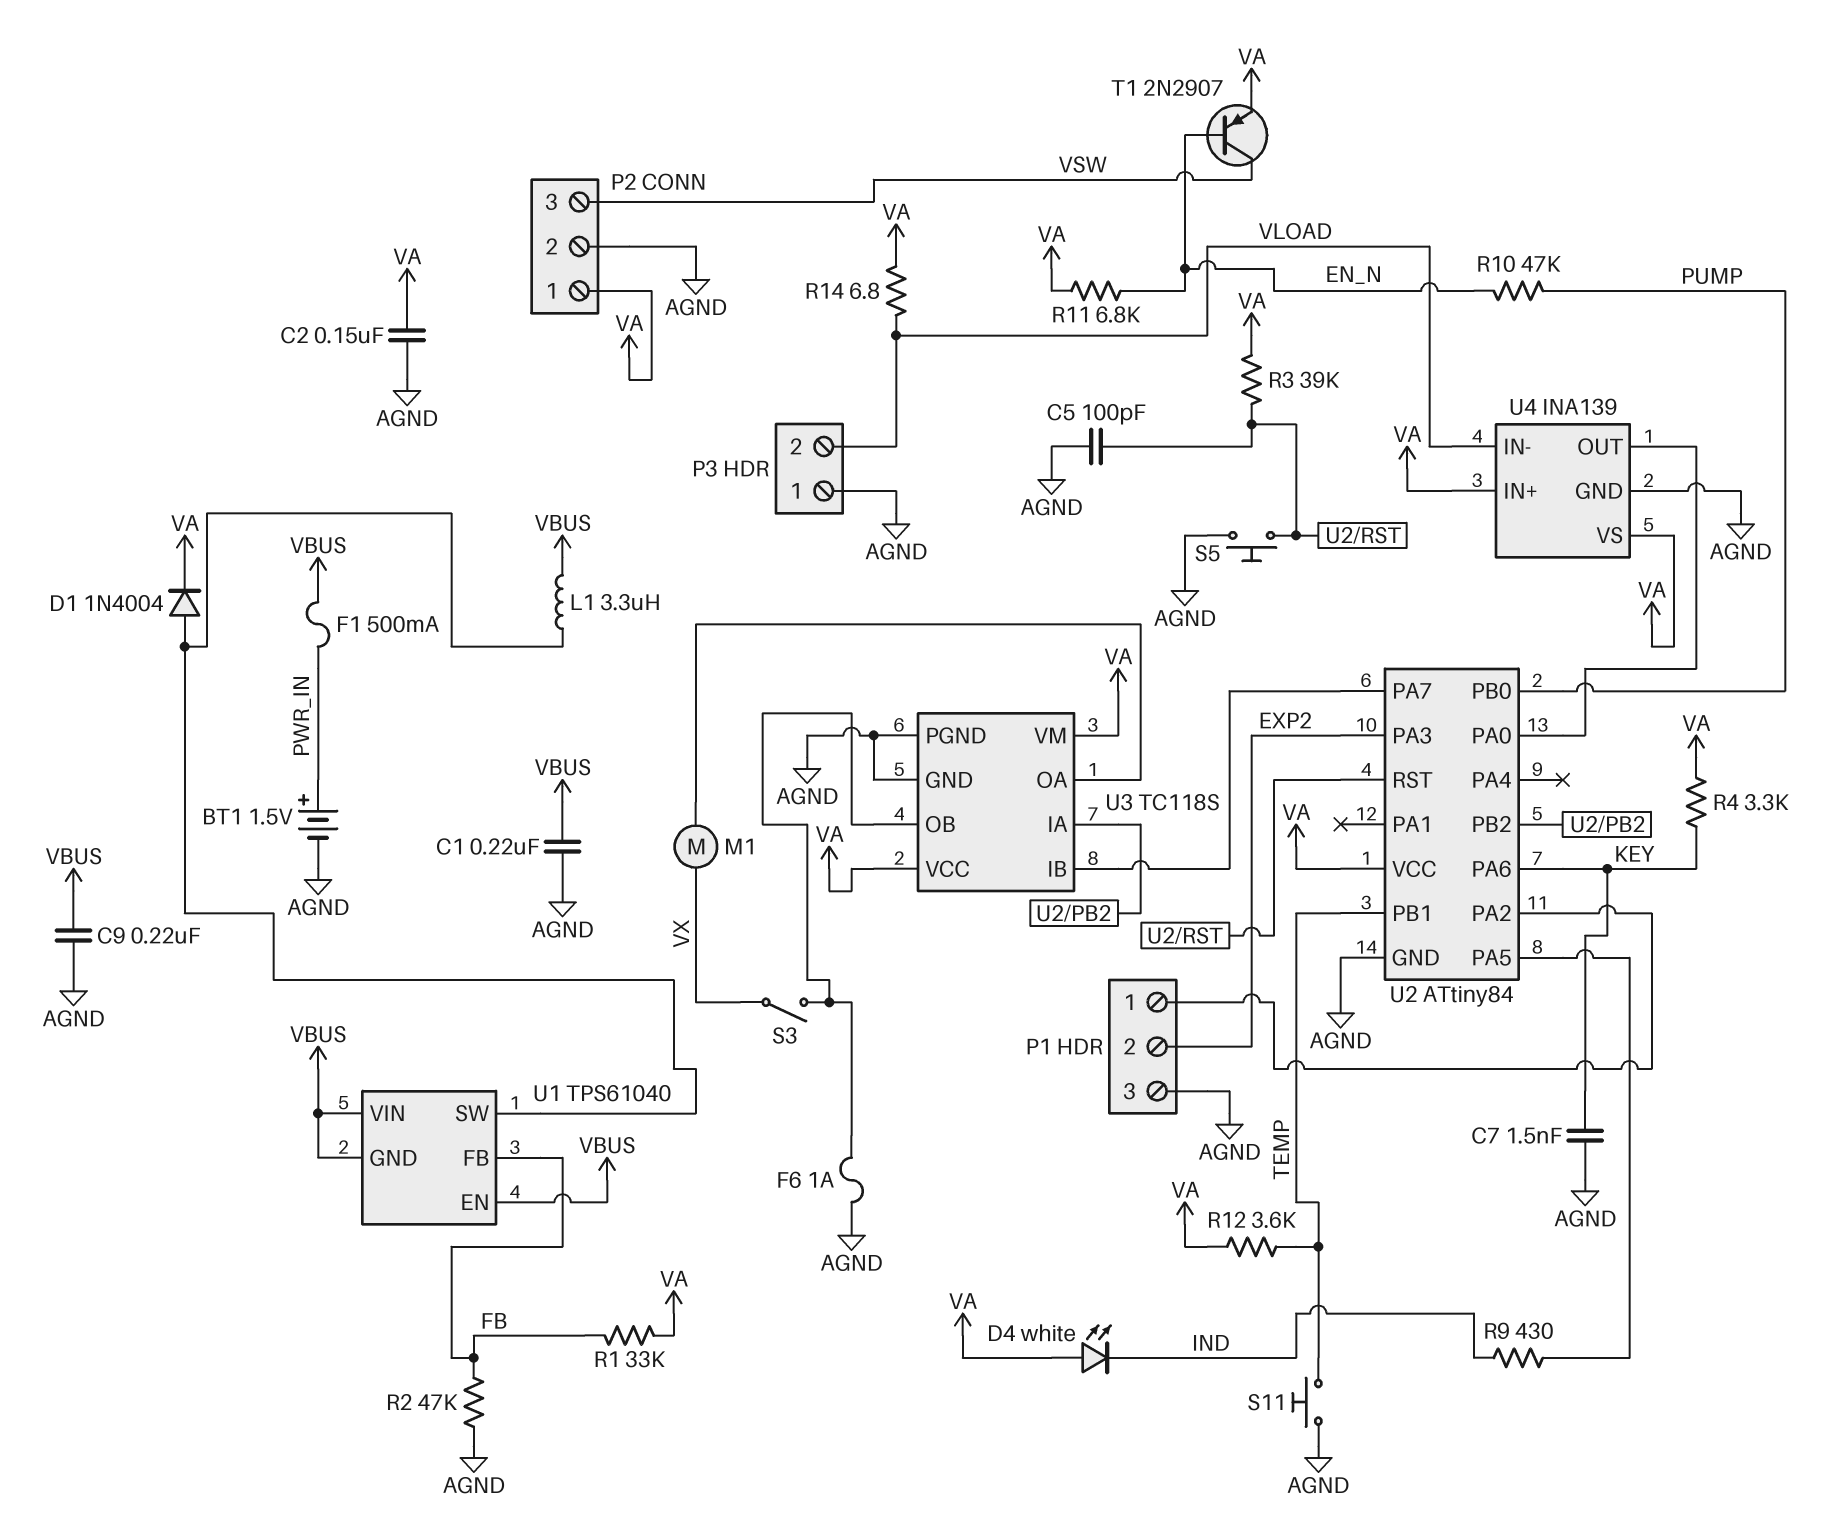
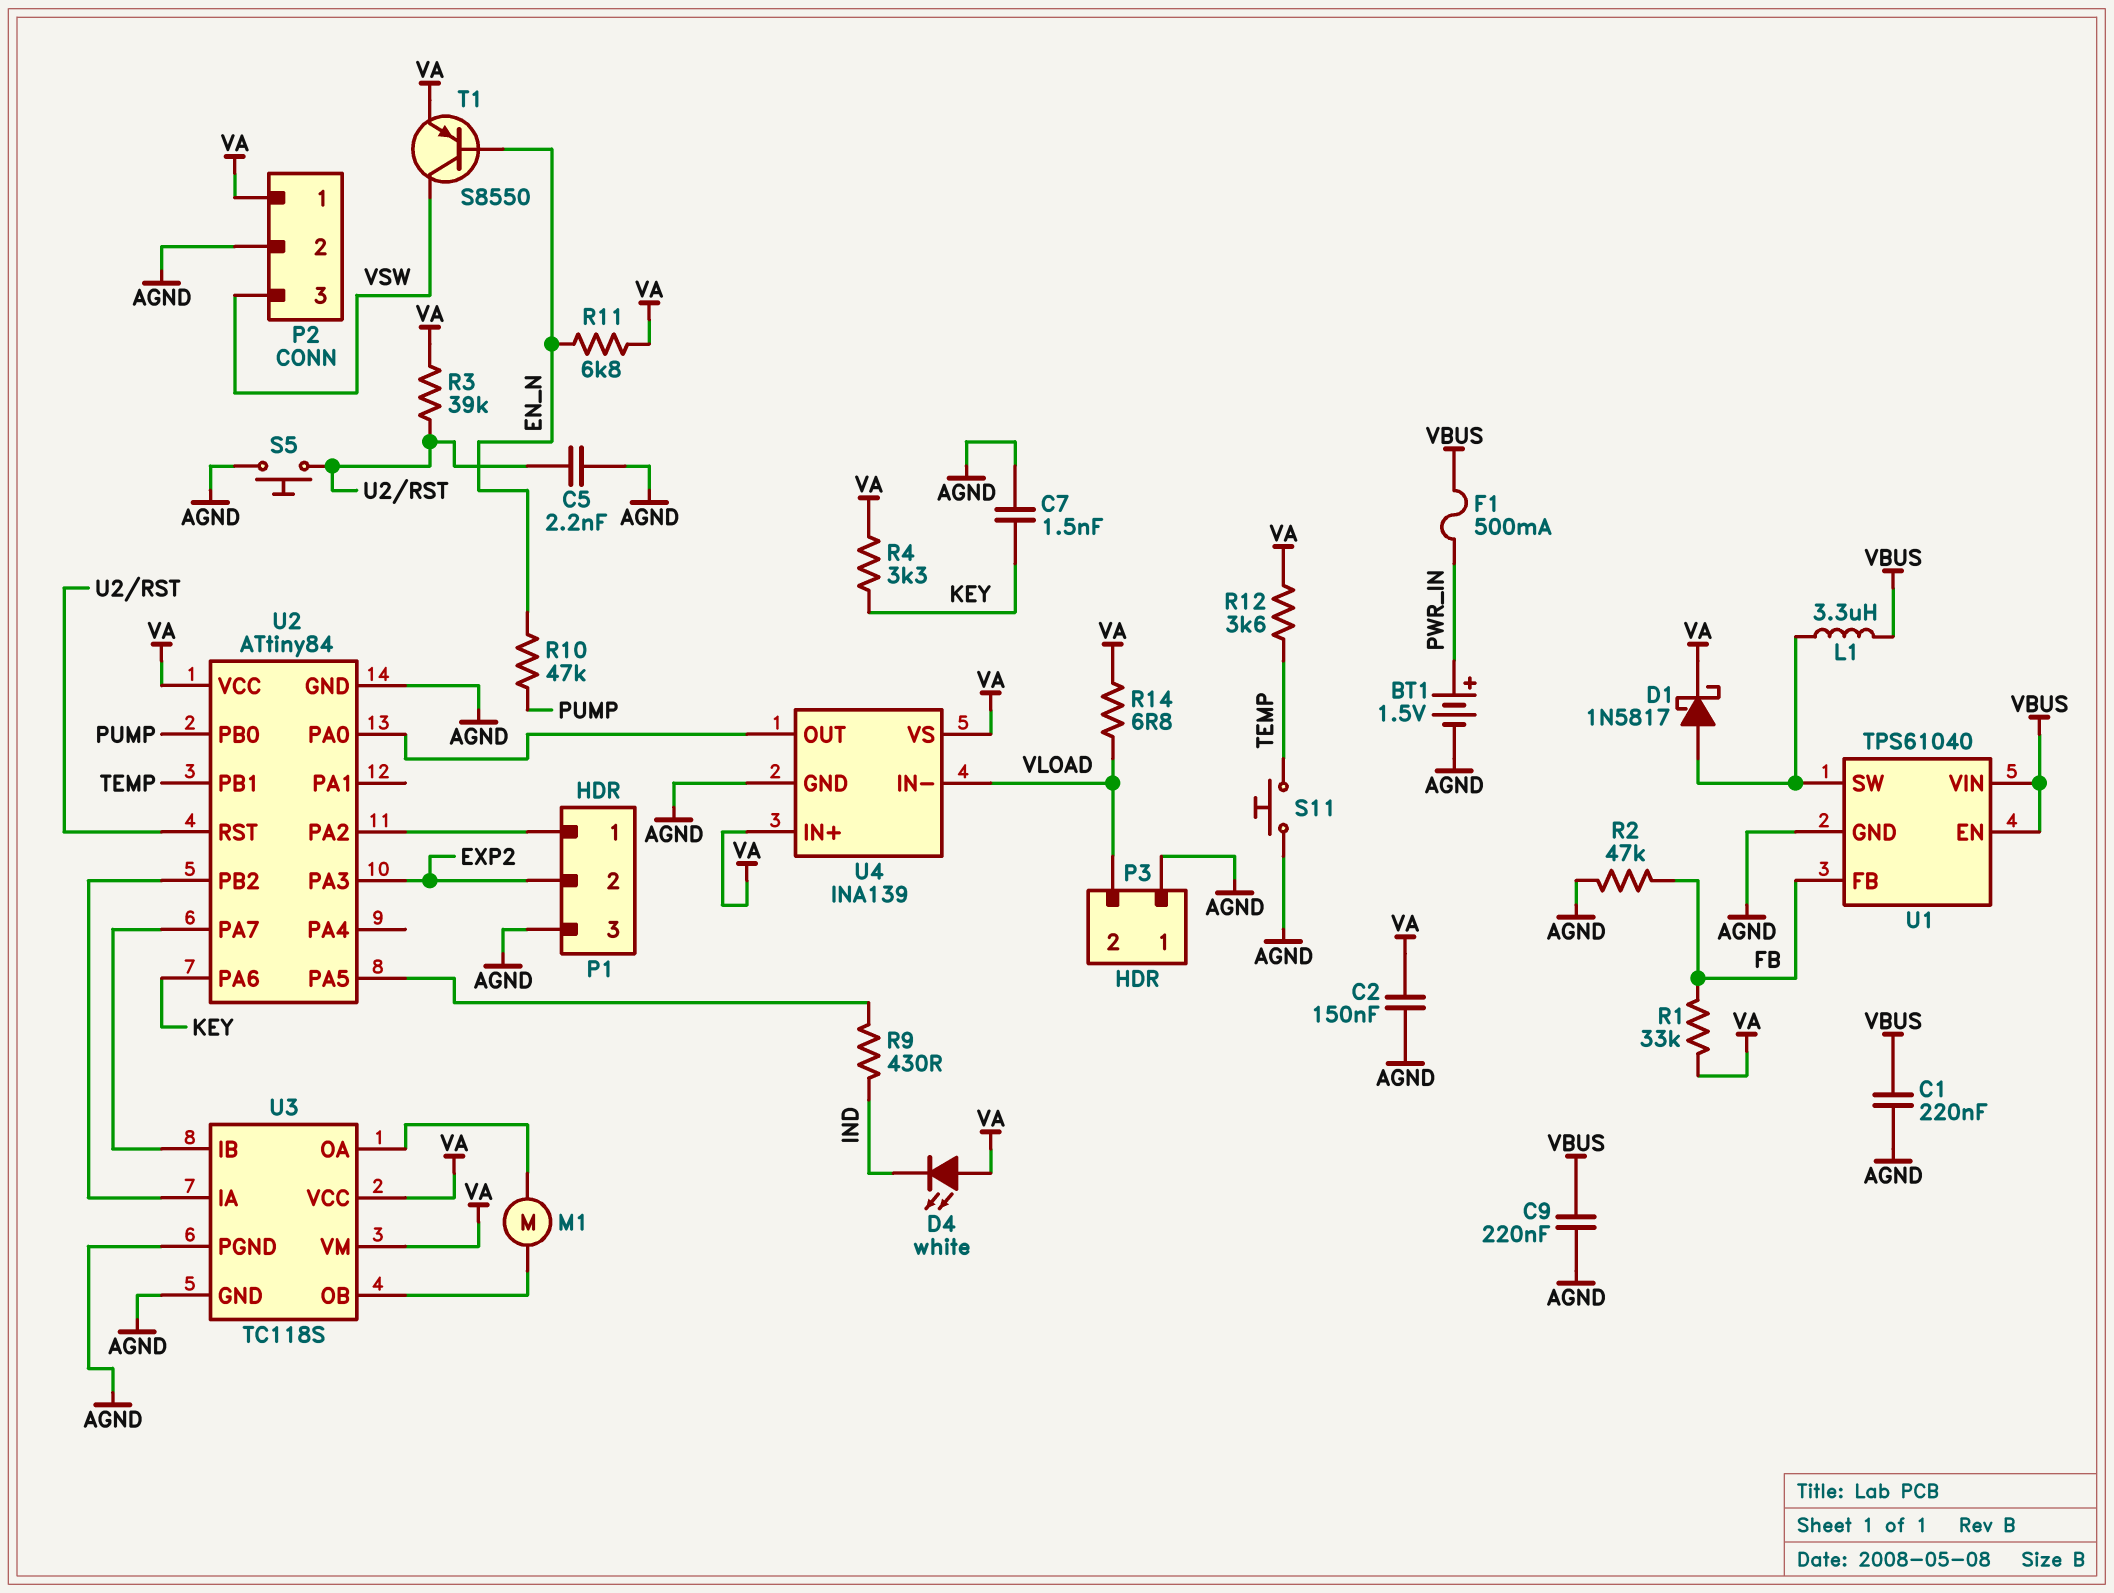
C5: 100pF (AGND, U2/RST) -> 2.2nF (AGND, U2/RST)
D1: diode 1N4004 (A U1/SW, K VA) -> schottky 1N5817 (A U1/SW, K VA)
F6: 1A (AGND, U3/OB) -> none
M1: motor (U3/OA, VX) -> motor (U3/OA, U3/OB)
S3: switch (U3/OB, VX) -> none
T1: PNP 2N2907 (B EN_N, C VSW, E VA) -> PNP S8550 (B EN_N, C VSW, E VA)
U1 pin GND: VBUS -> AGND

